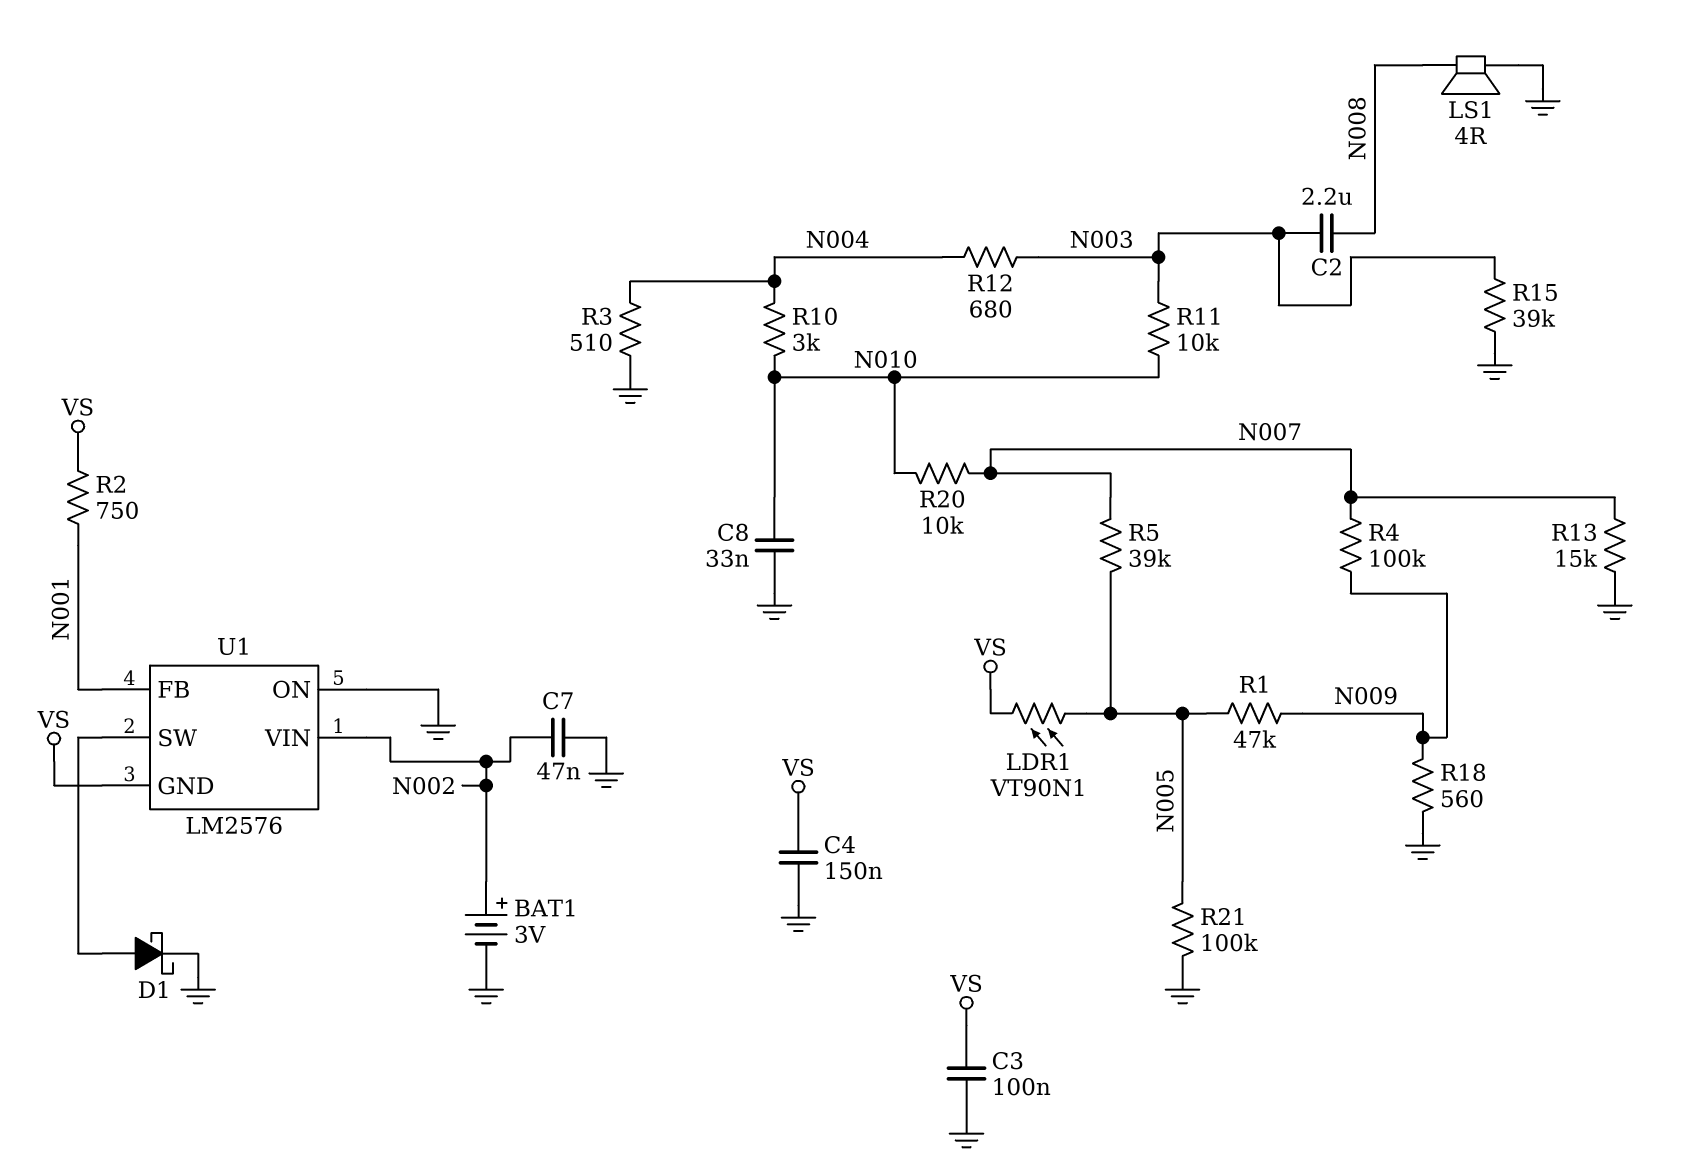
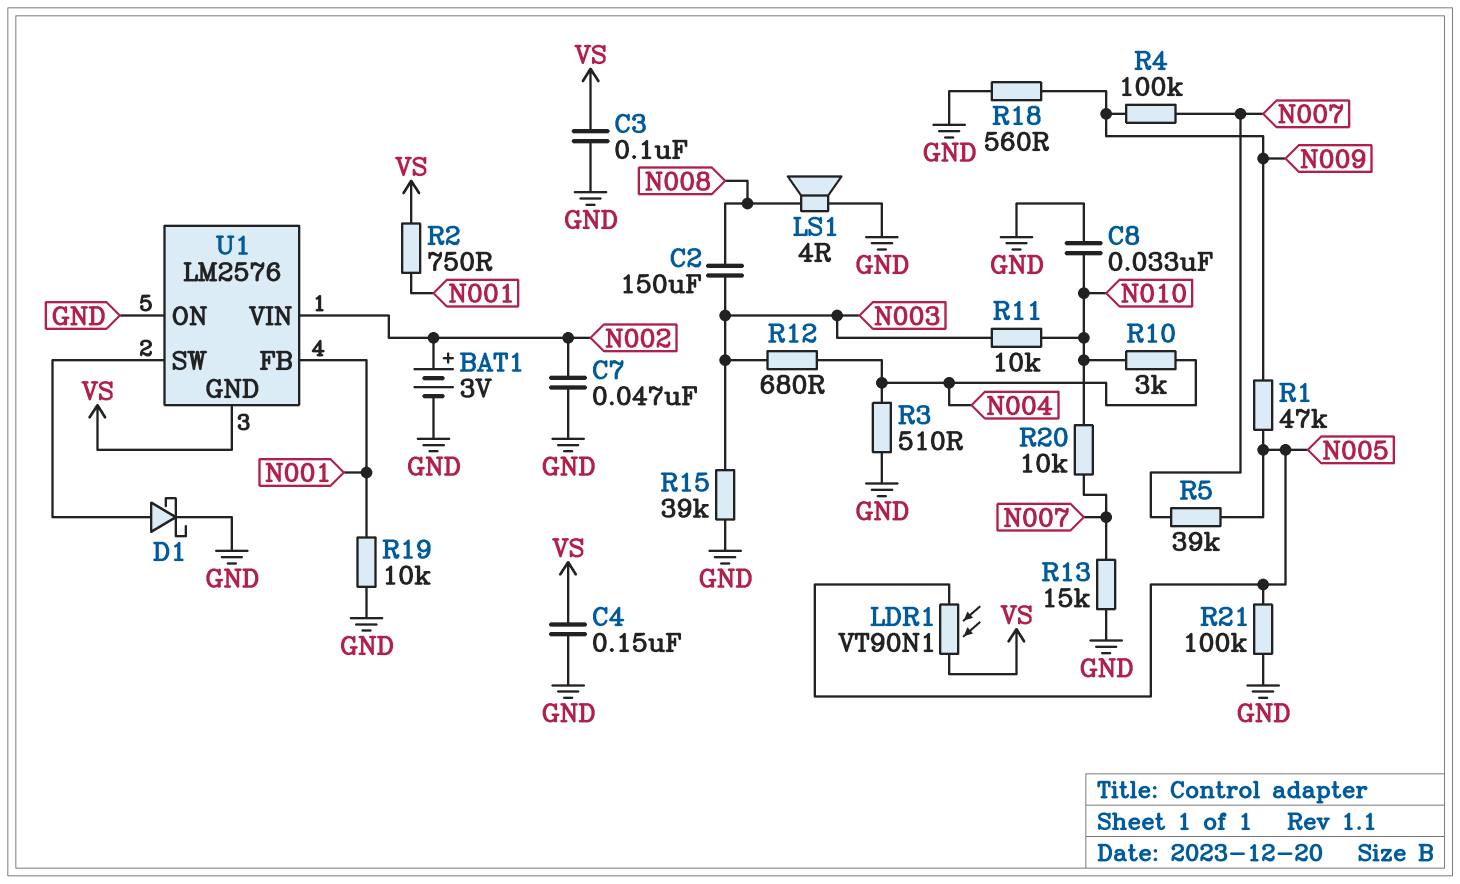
C2: 2.2uF (N003, N008) -> 150uF (N003, N008)
R19: none -> 10k (GND, N001)

